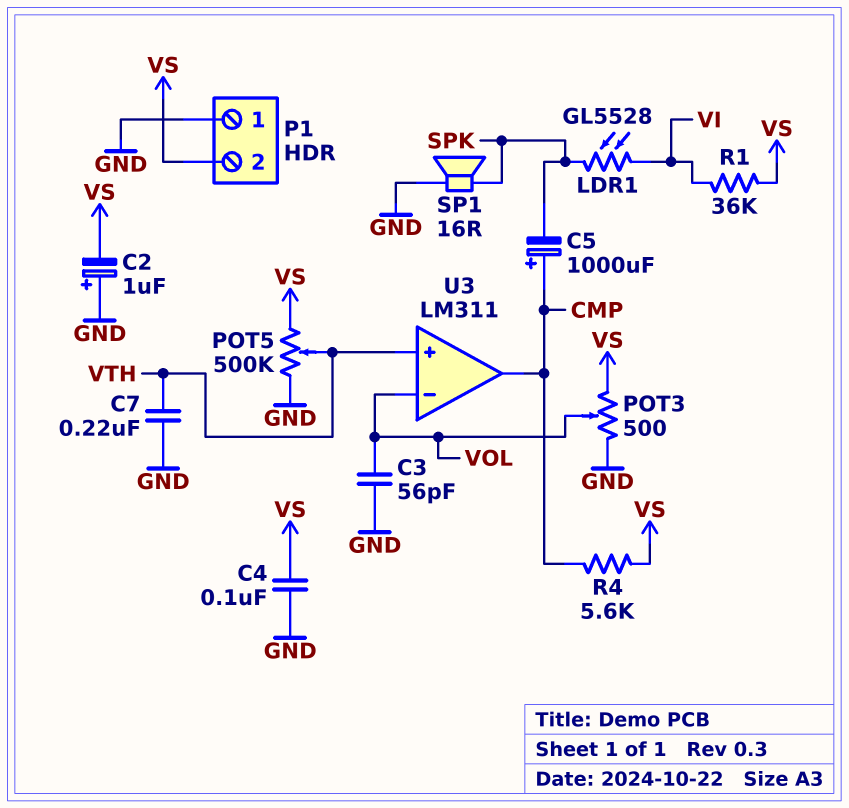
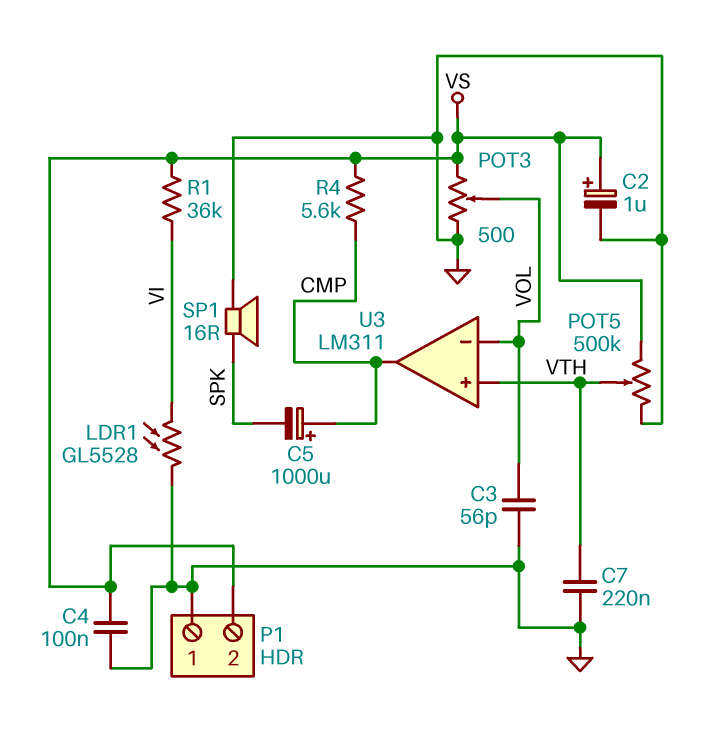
C2: 1uF (plus GND, minus VS) -> 1uF (plus VS, minus GND)
LDR1: GL5528 (SPK, VI) -> GL5528 (GND, VI)

